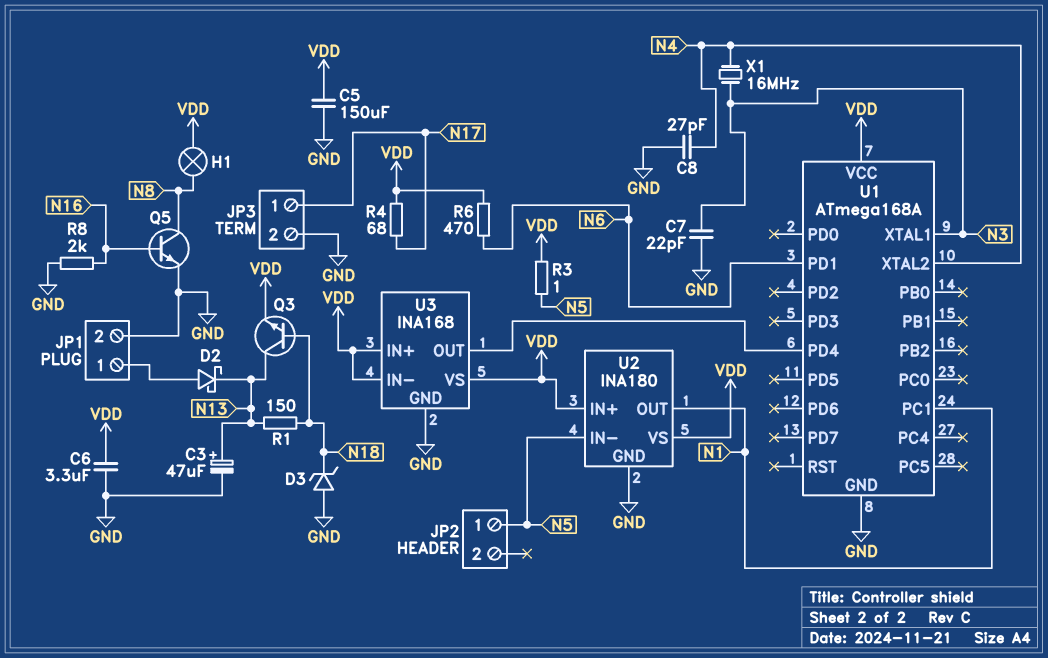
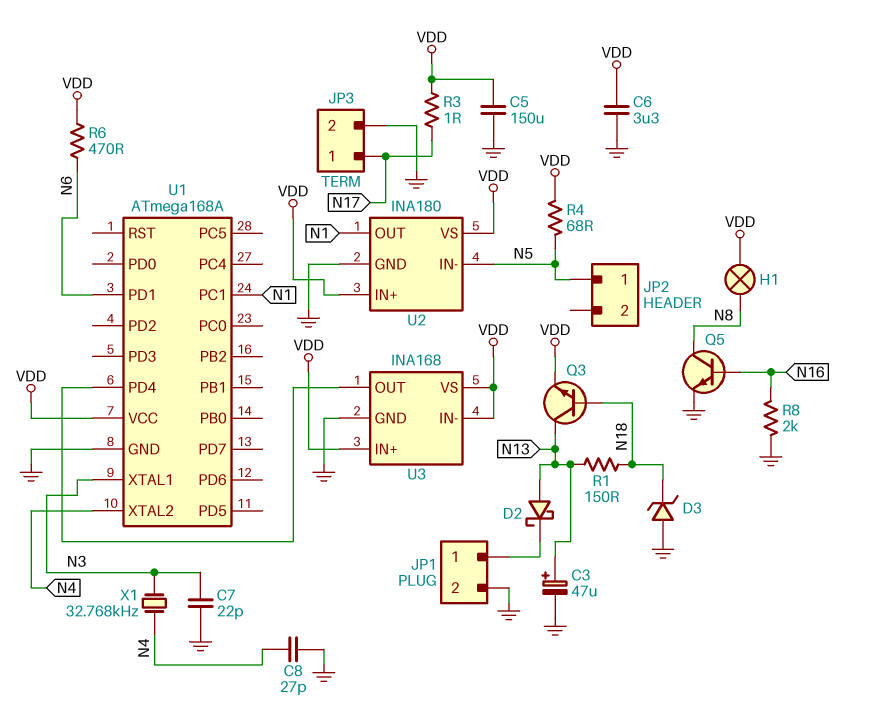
D2: schottky (A JP1/1, K N13) -> schottky (A N13, K JP1/1)
R3: 1 (N5, VDD) -> 1 (N17, VDD)
R4: 68 (N17, VDD) -> 68 (N5, VDD)
X1: 16MHz (N3, N4) -> 32.768kHz (N3, N4)

